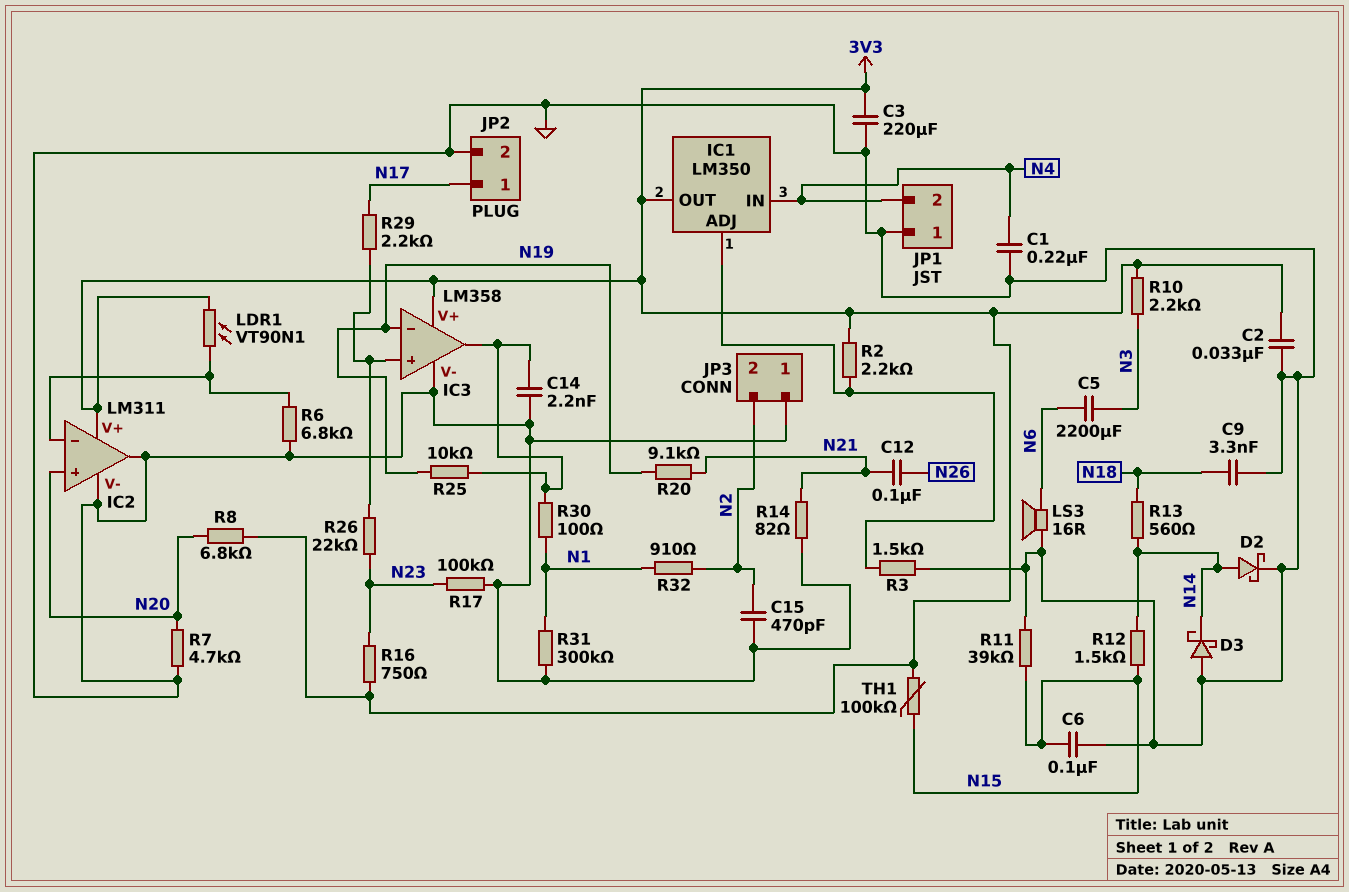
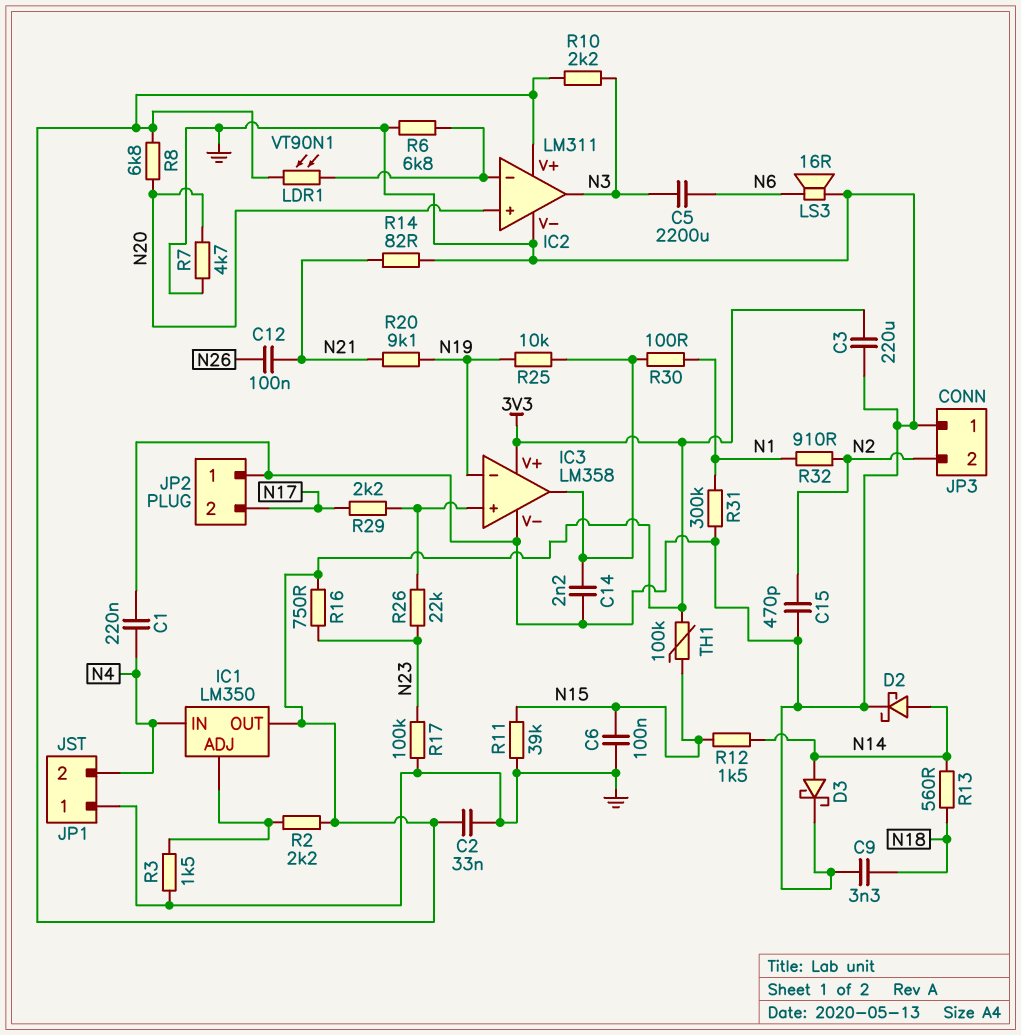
D3: schottky (A GND, K N14) -> schottky (A N14, K GND)
IC2 pin out: GND -> N3
JP2 pin 1: N17 -> GND
JP2 pin 2: GND -> N17

